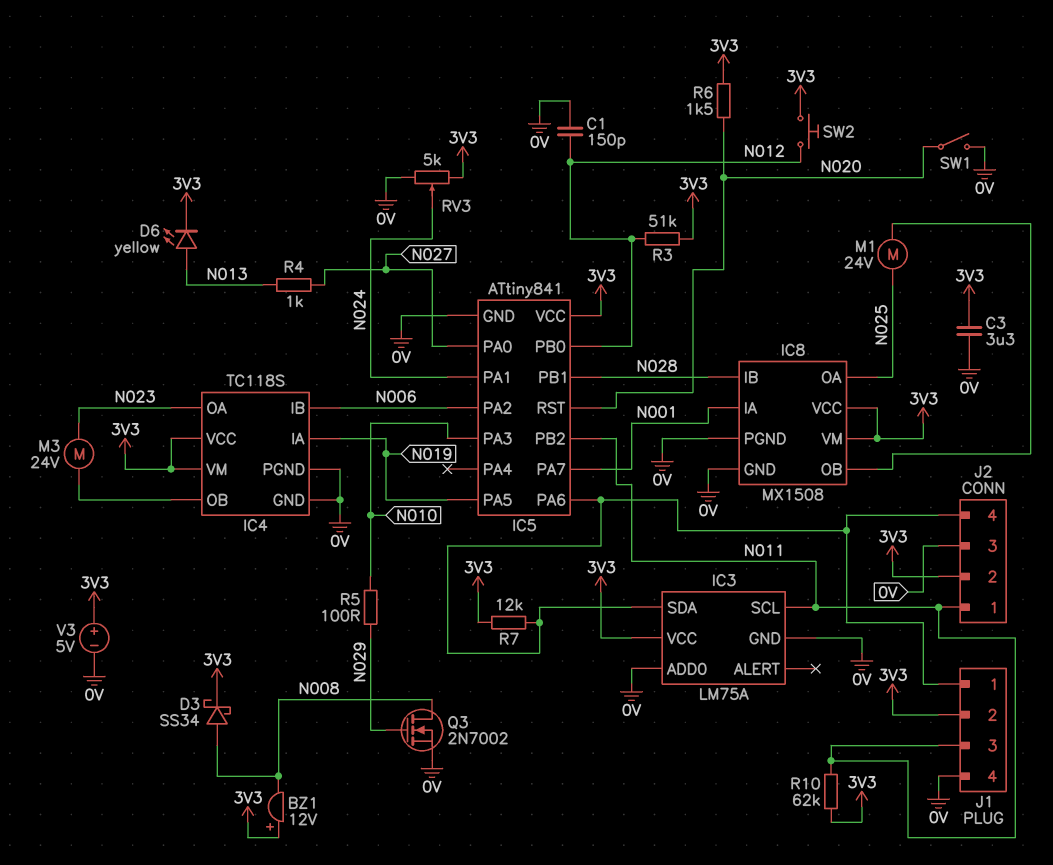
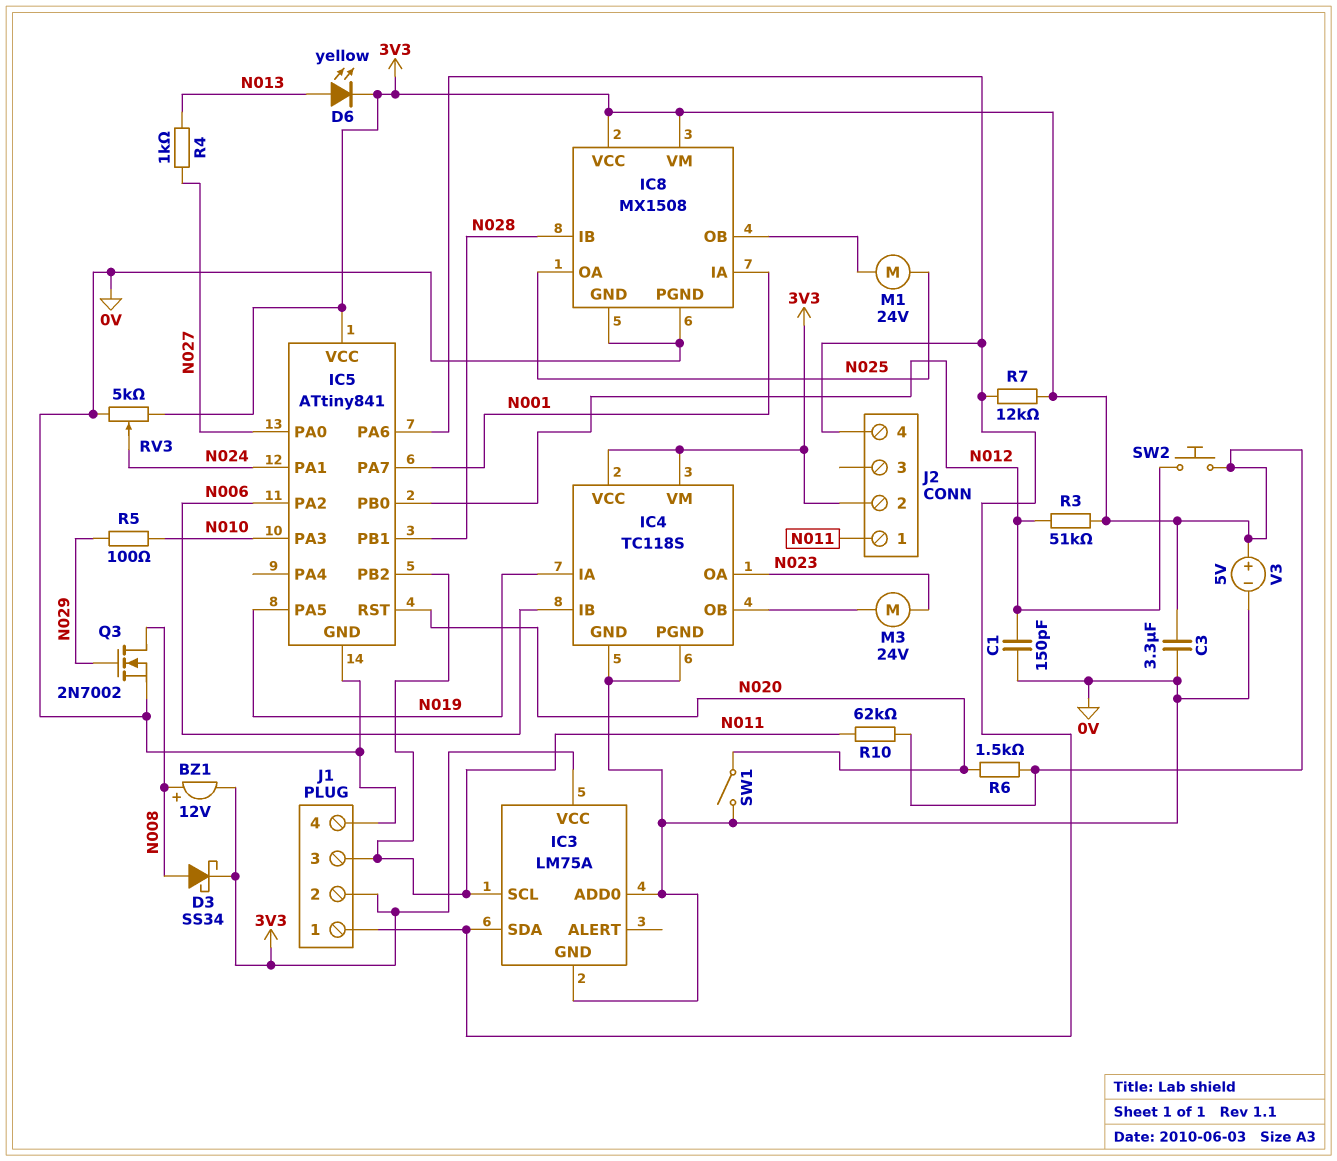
BZ1: buzzer 12V (plus 3V3, minus N008) -> buzzer 12V (plus N008, minus 3V3)
J2 pin 3: 0V -> none

